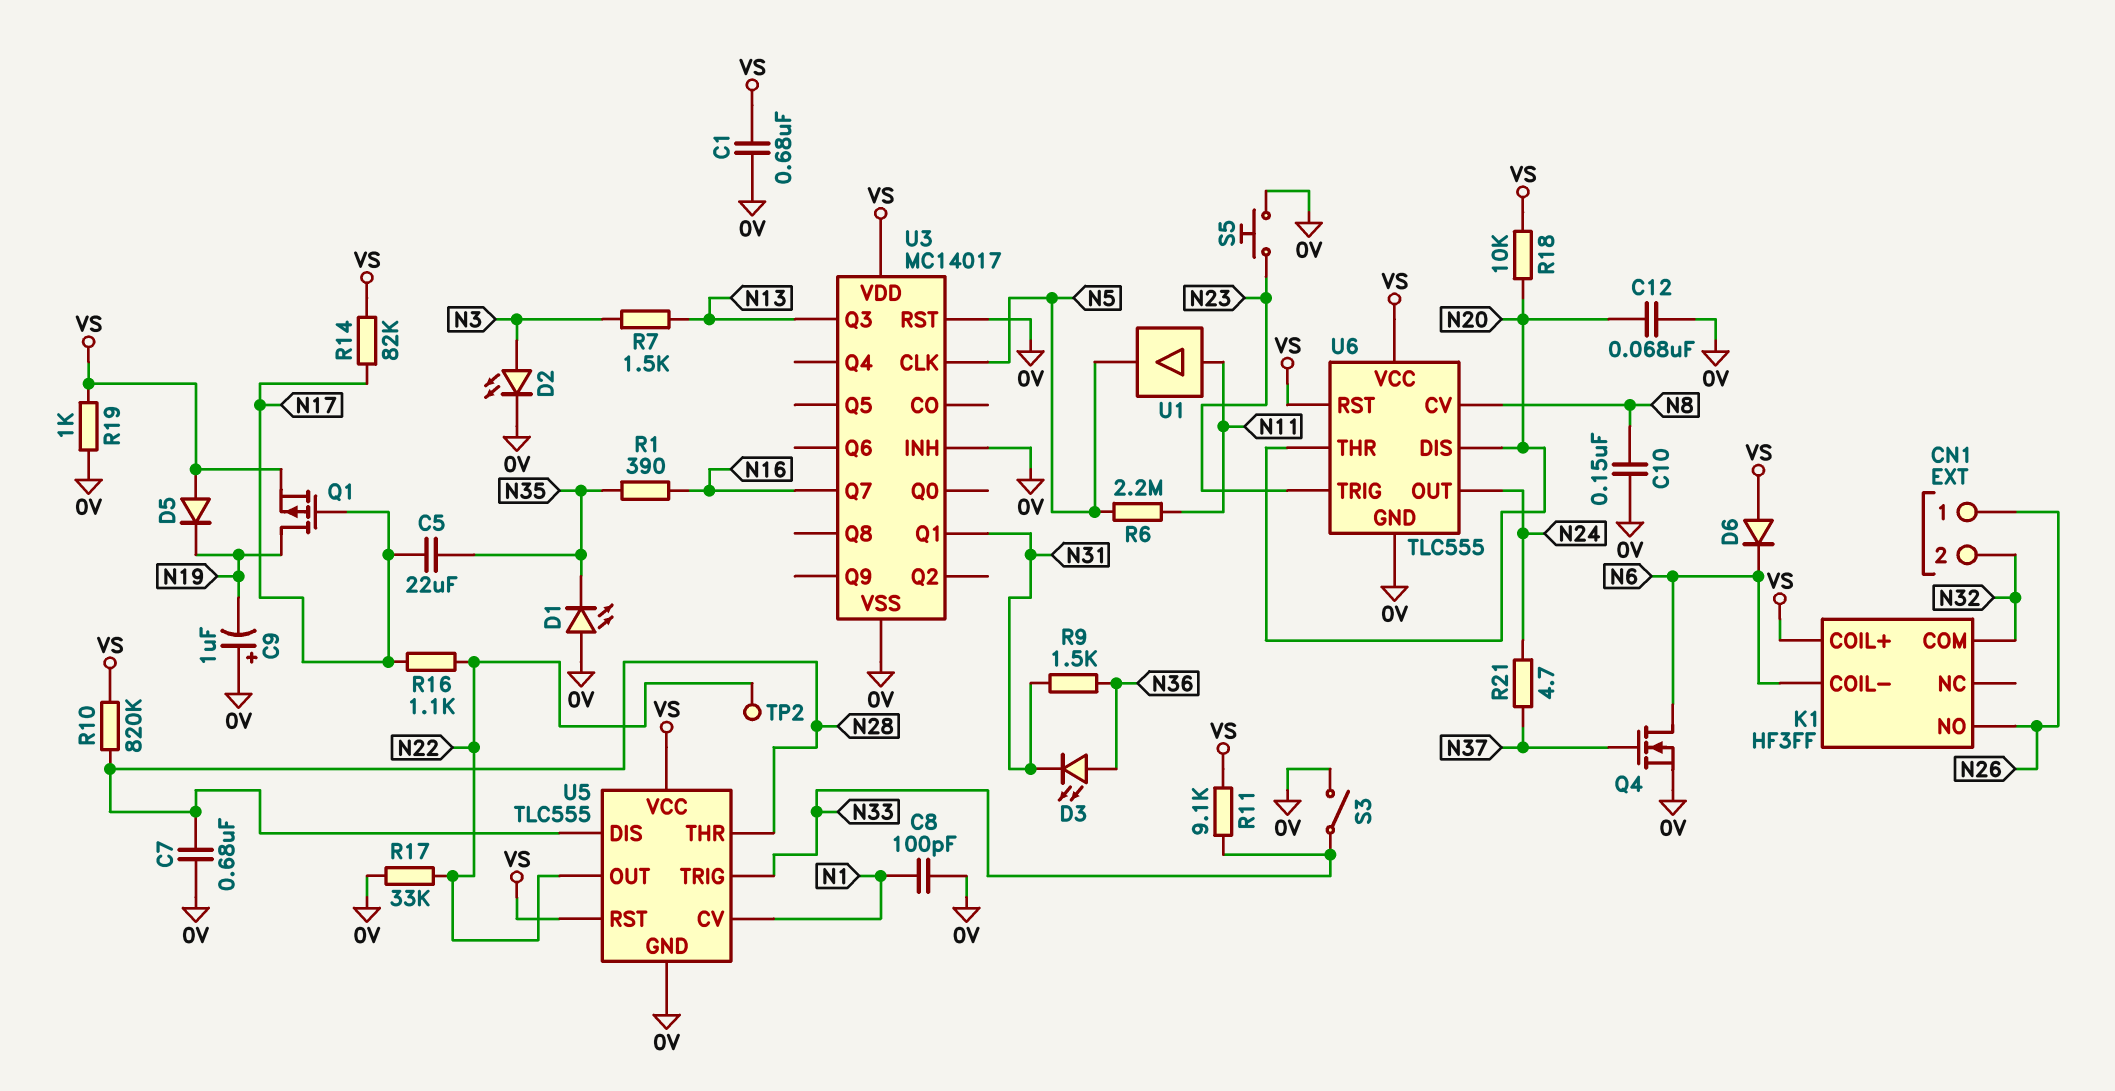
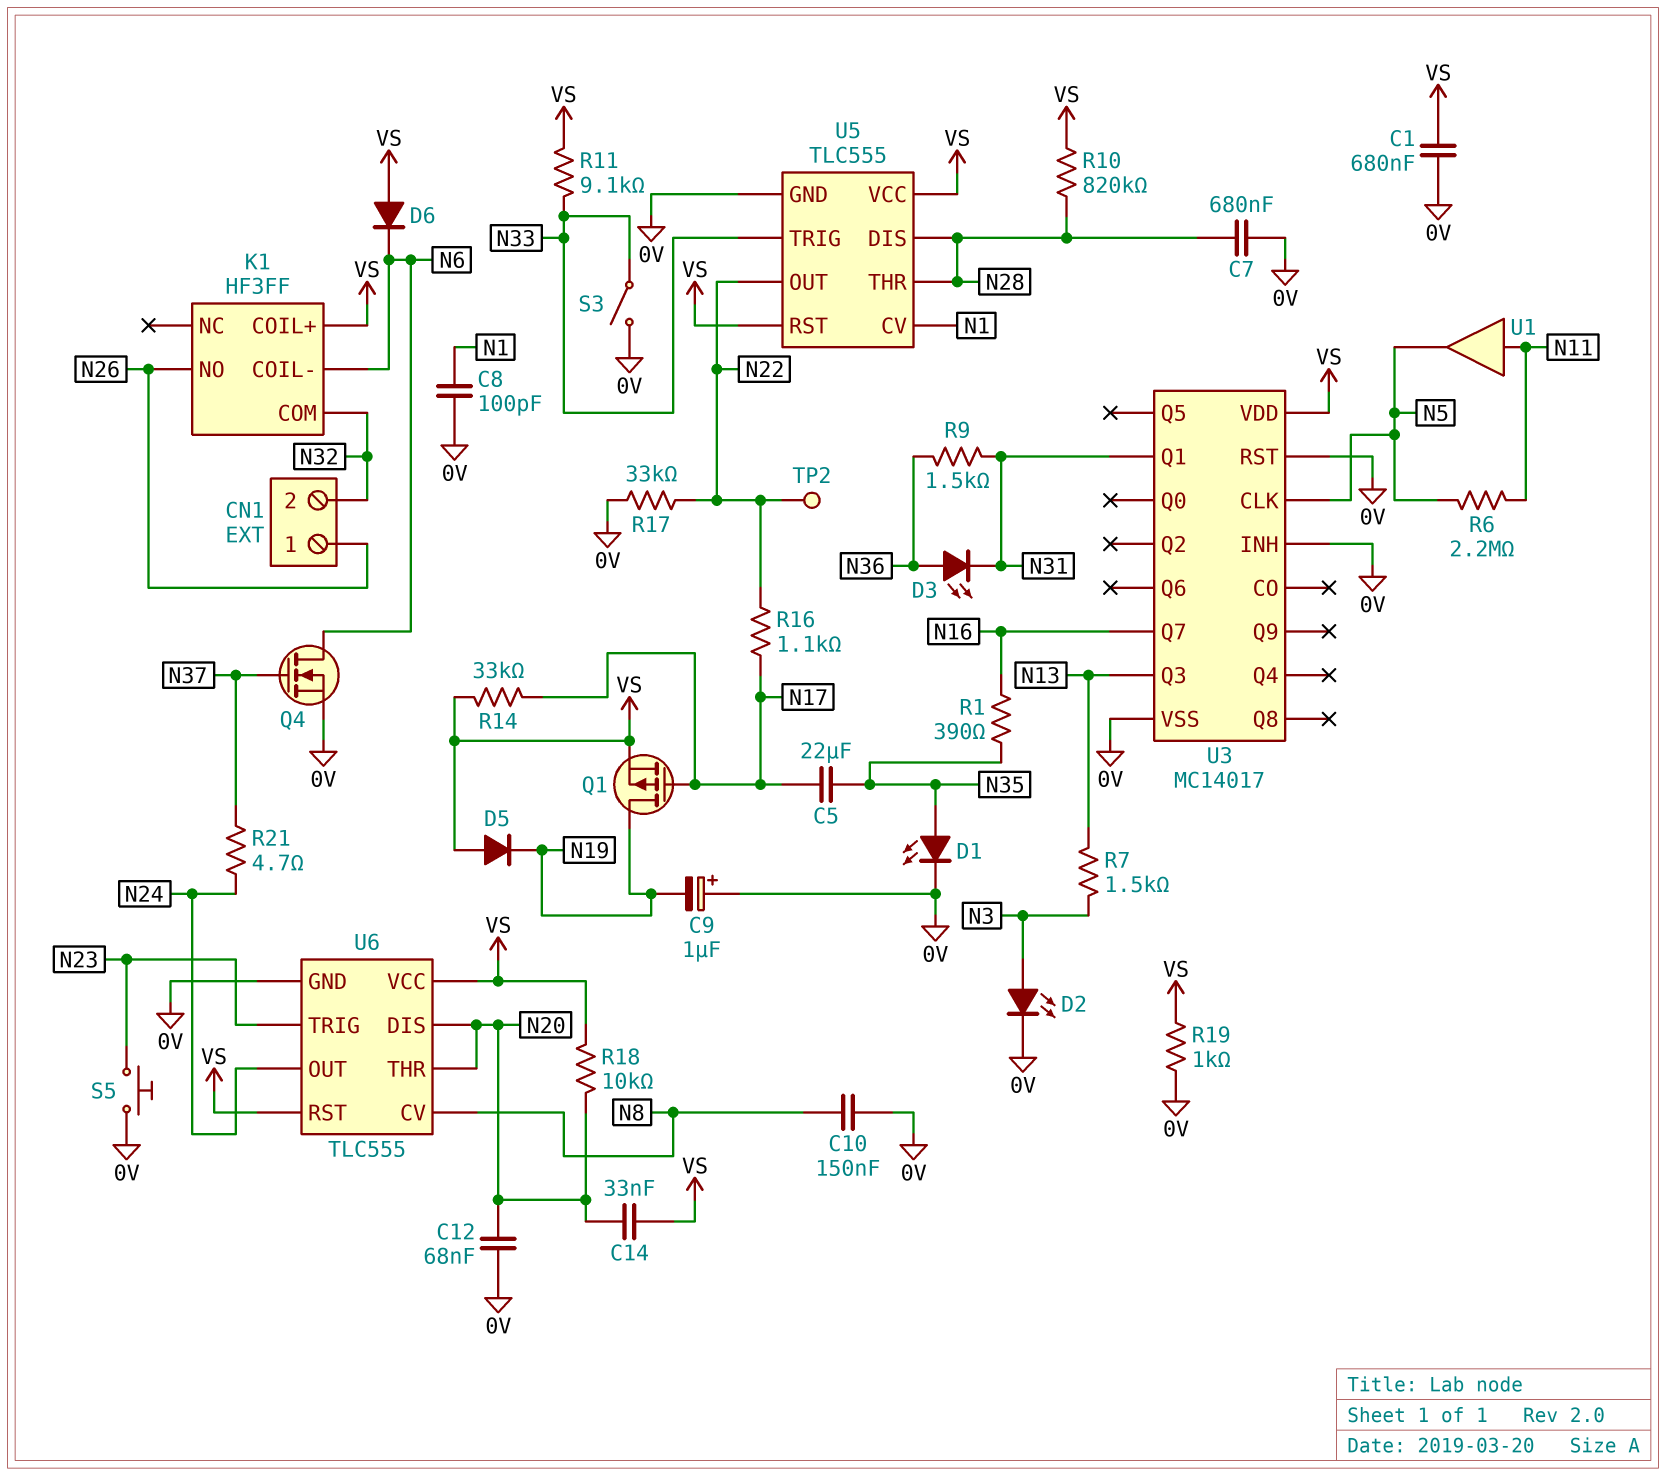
C14: none -> 33nF (N20, VS)
D1: LED (A 0V, K N35) -> LED (A N35, K 0V)
R14: 82k (N17, VS) -> 33k (N17, VS)

